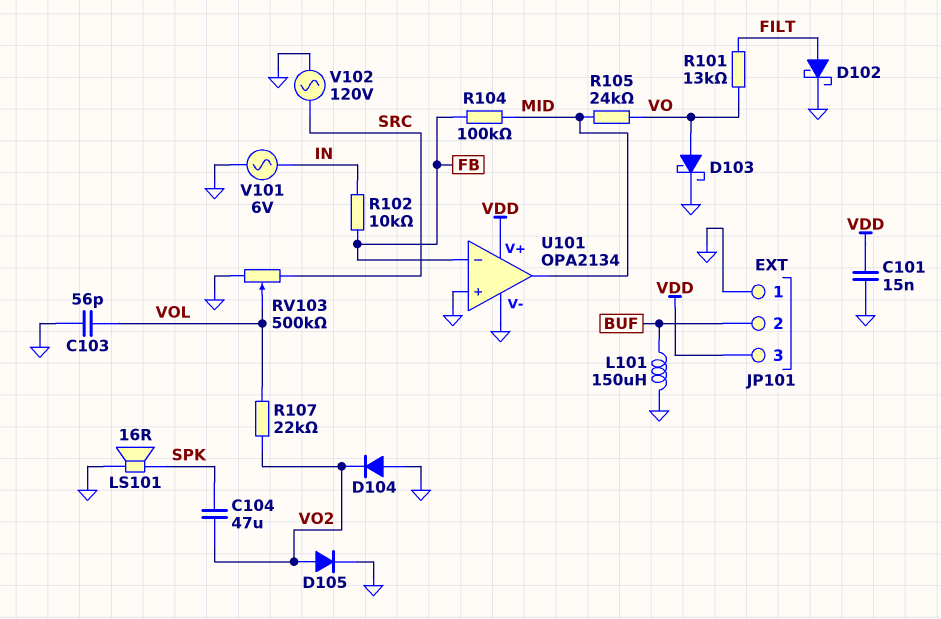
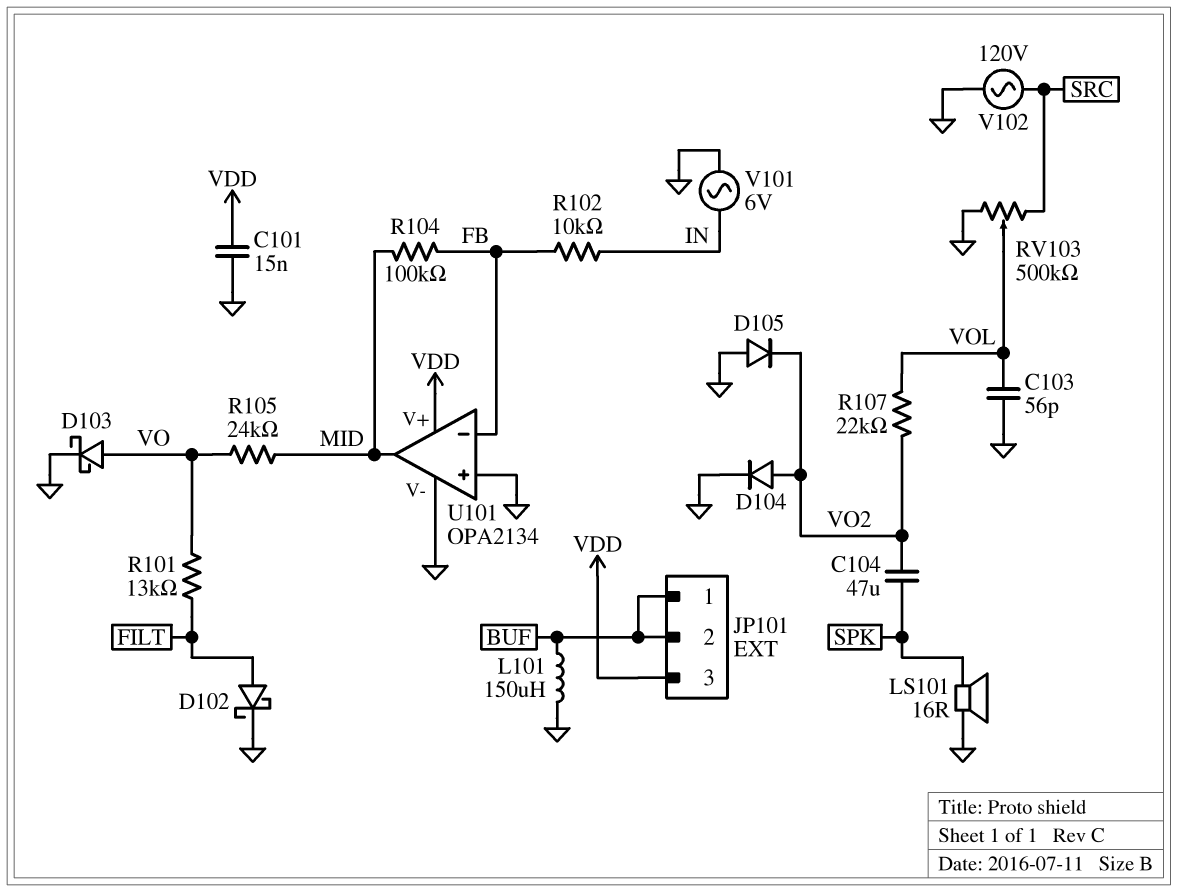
D104: diode (A GND, K VO2) -> diode (A VO2, K GND)
D105: diode (A VO2, K GND) -> diode (A GND, K VO2)
JP101 pin 1: GND -> BUF

